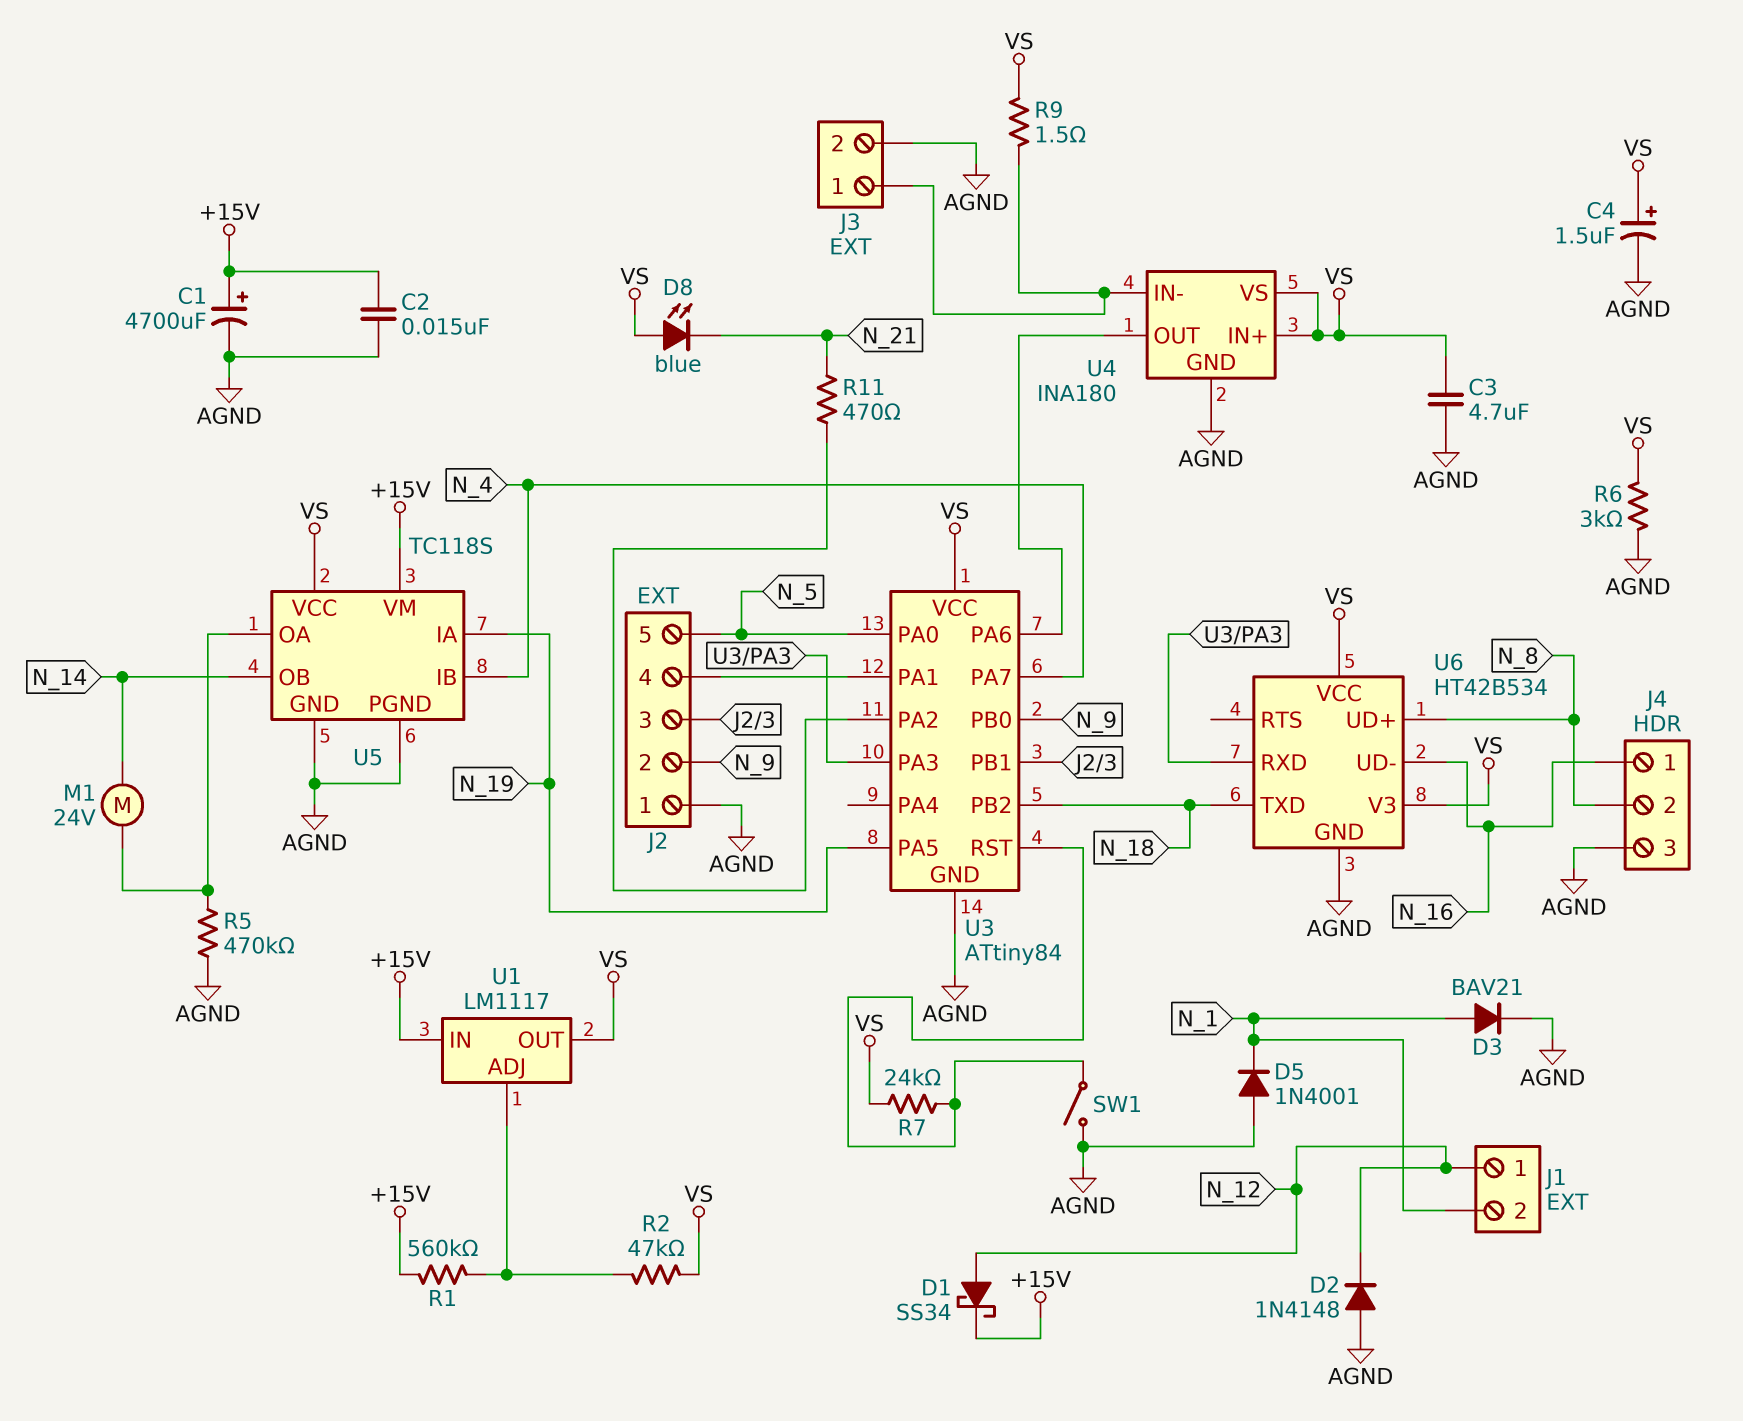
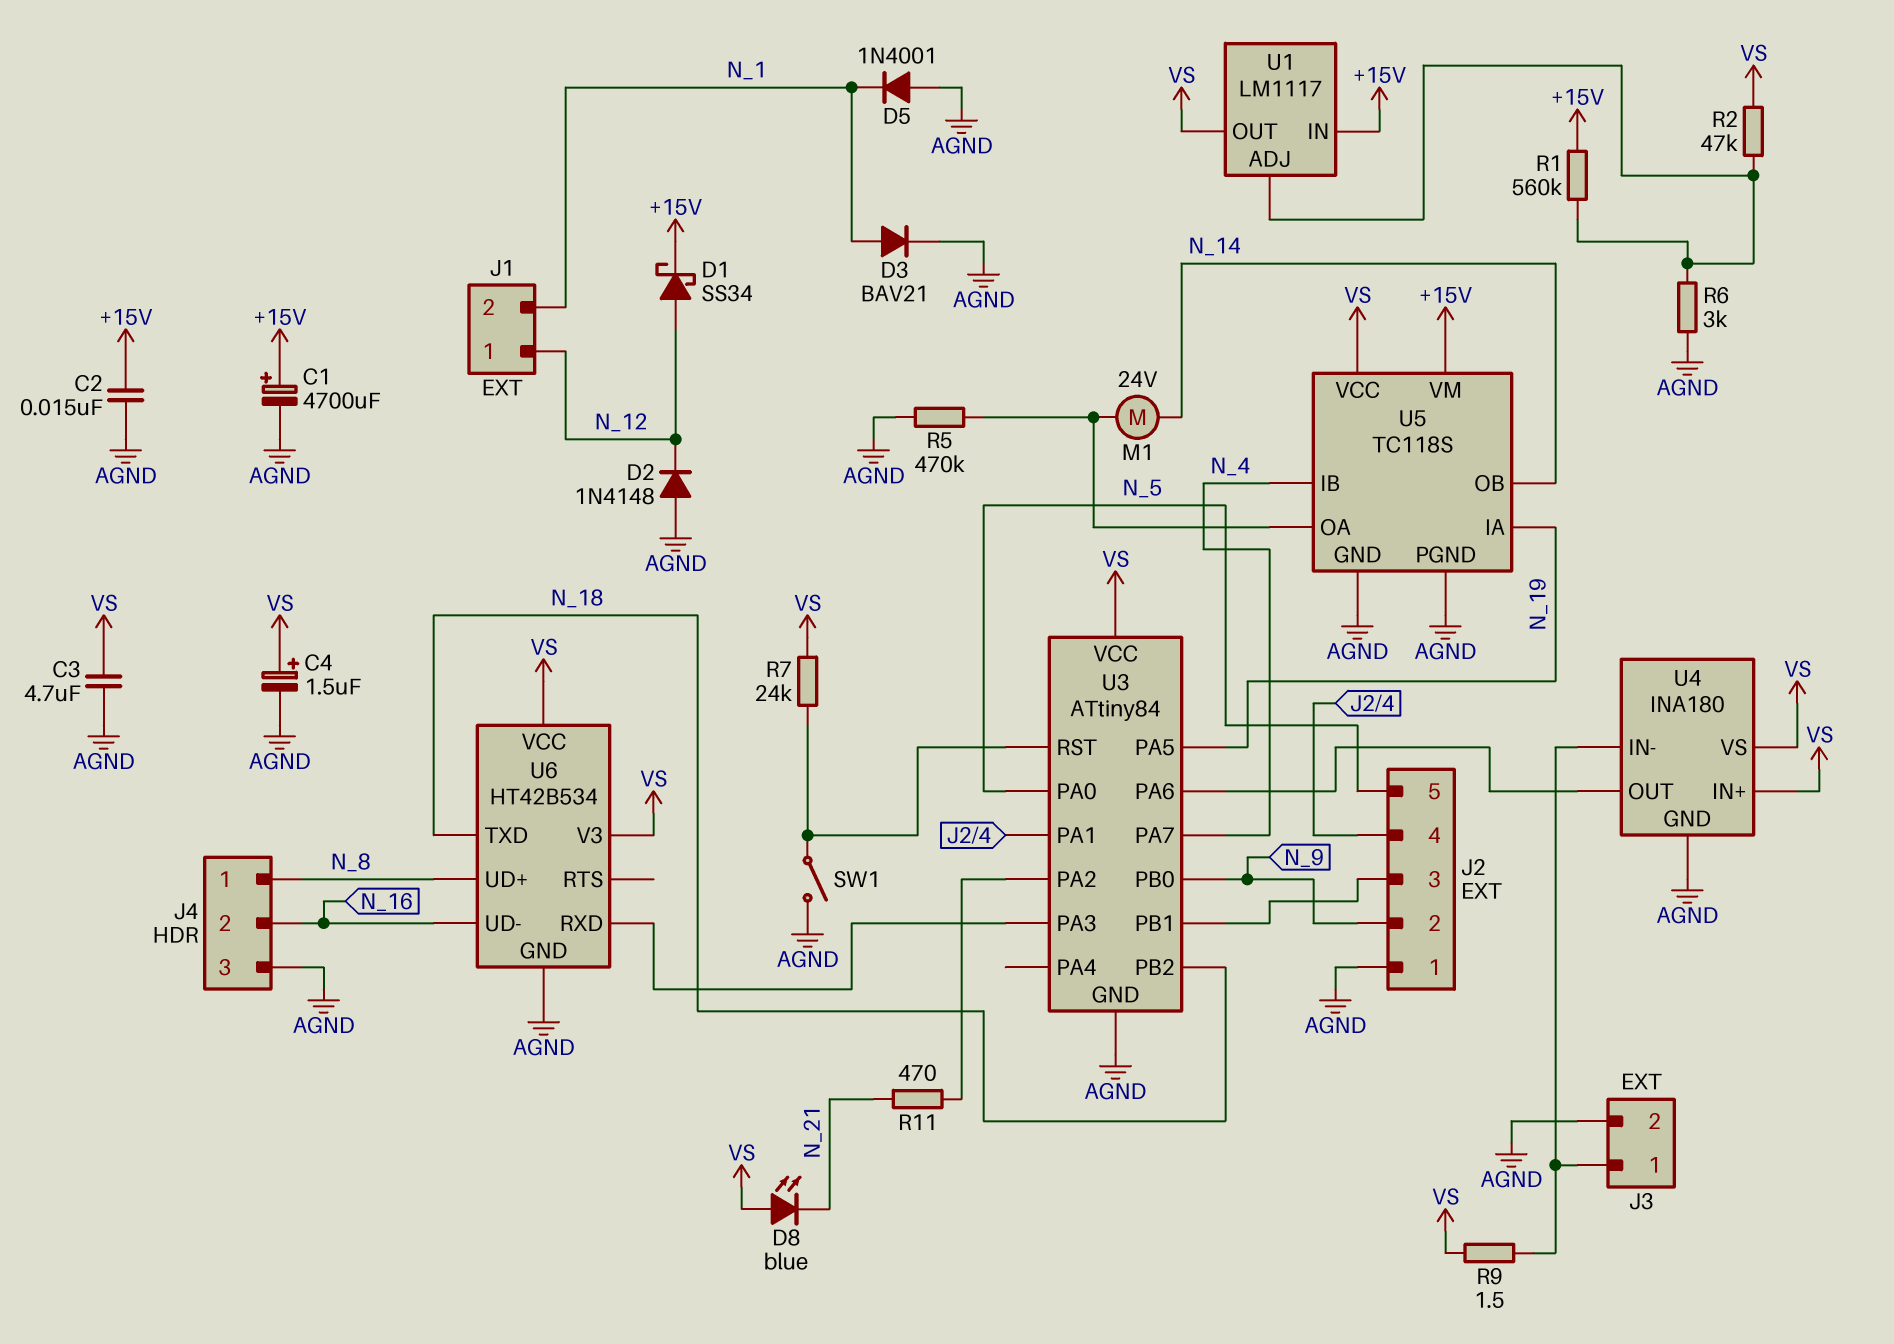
J4 pin 1: N_16 -> N_8
J4 pin 2: N_8 -> N_16
R6: 3k (AGND, VS) -> 3k (AGND, U1/ADJ)

